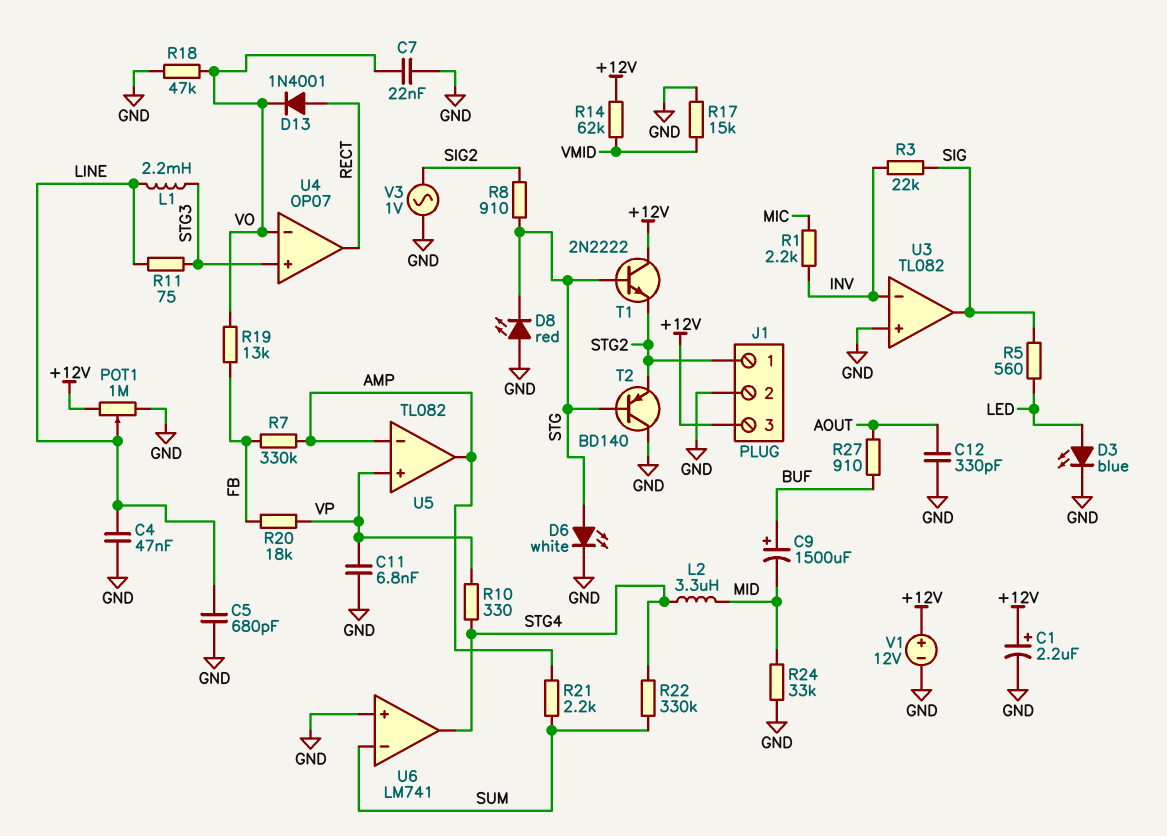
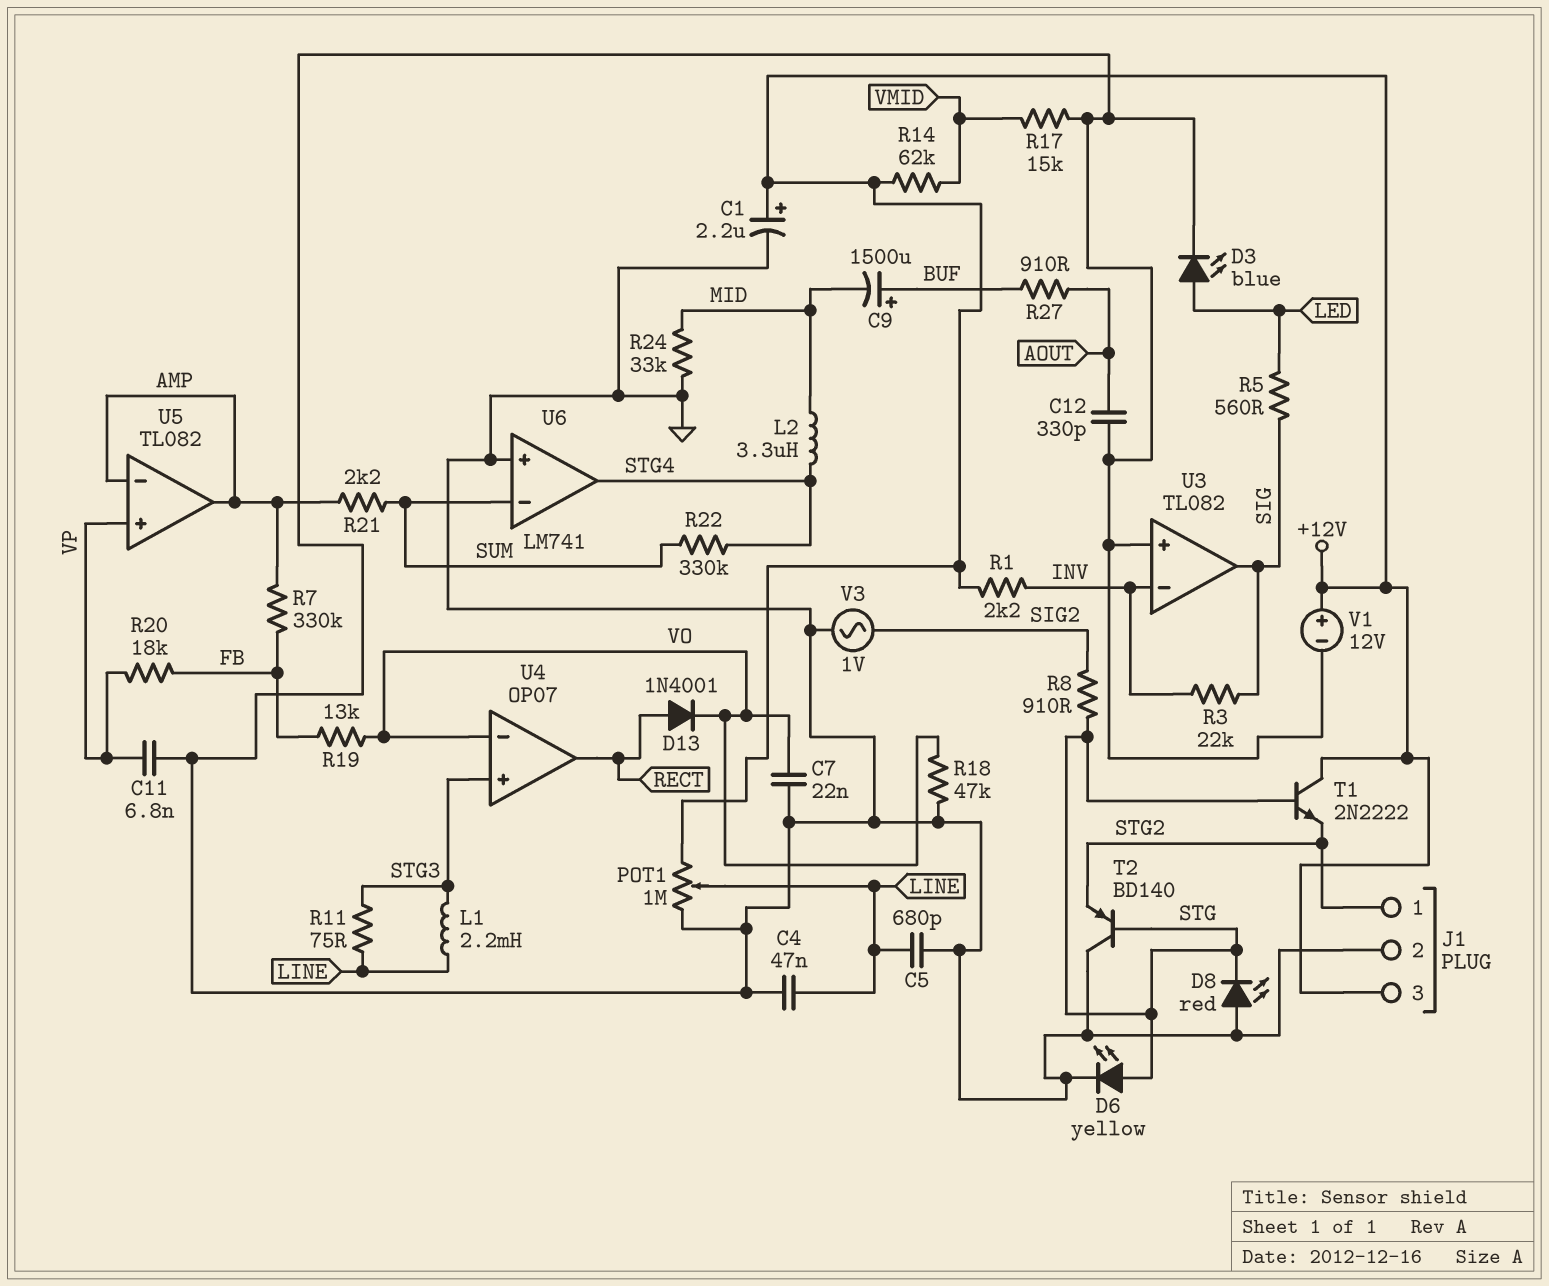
D6: LED white (A STG, K GND) -> LED yellow (A STG, K GND)
R1: 2.2k (INV, MIC) -> 2.2k (+12V, INV)
R10: 330 (STG4, VP) -> none

